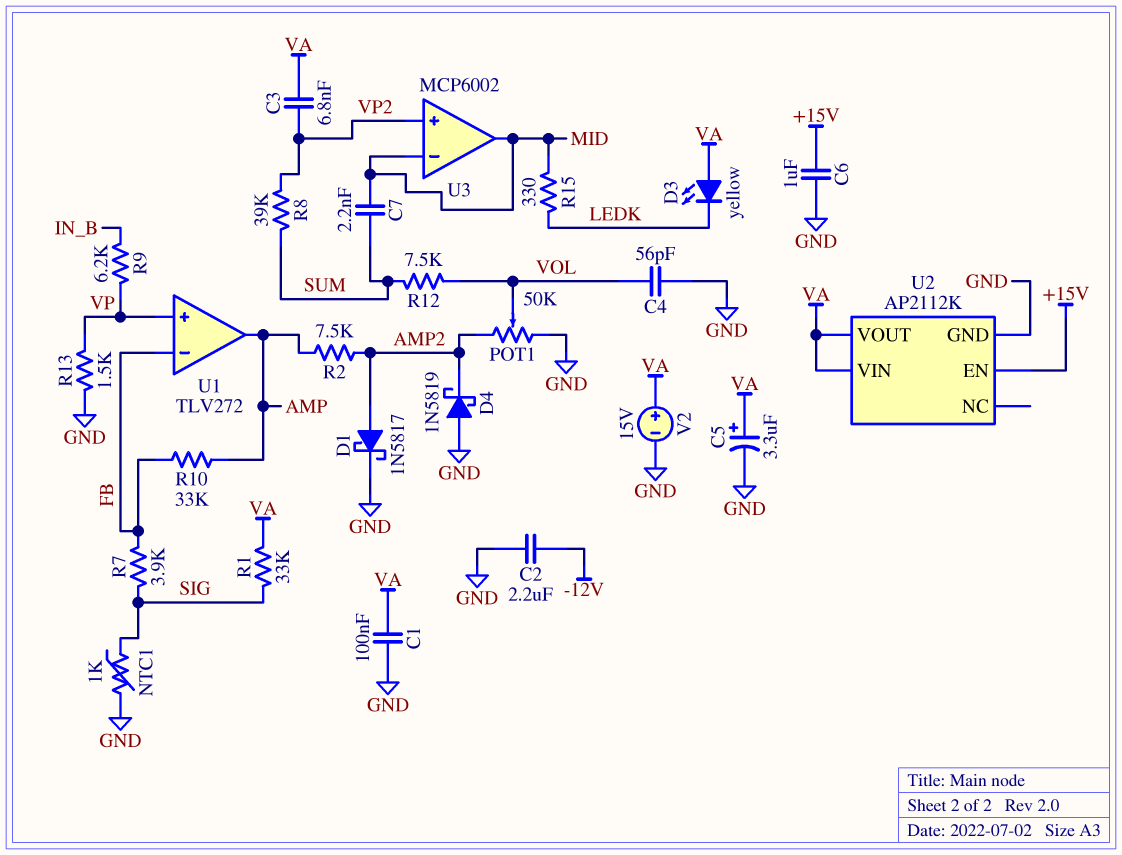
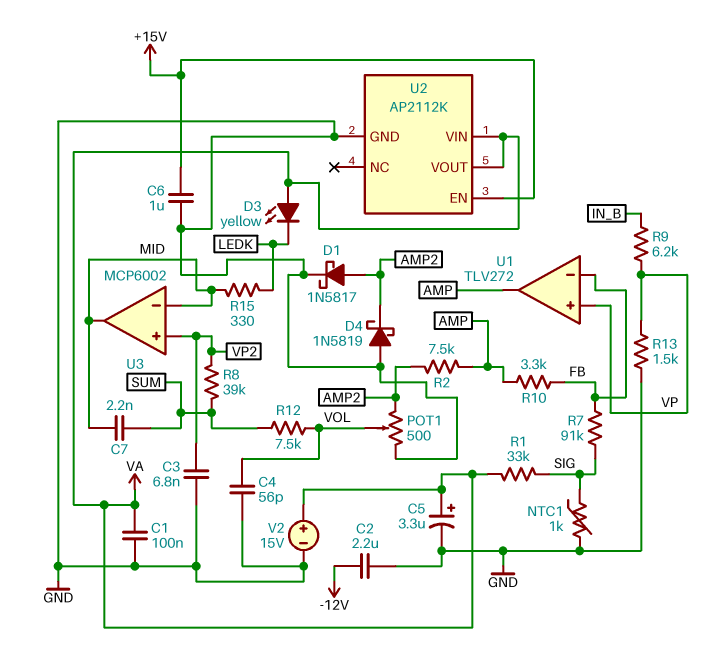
C3: 6.8nF (VA, VP2) -> 6.8nF (GND, VP2)
POT1: 50k (AMP2, GND, wiper VOL) -> 500 (AMP2, GND, wiper VOL)
R7: 3.9k (FB, SIG) -> 91k (FB, SIG)
R10: 33k (AMP, FB) -> 3.3k (AMP, FB)

